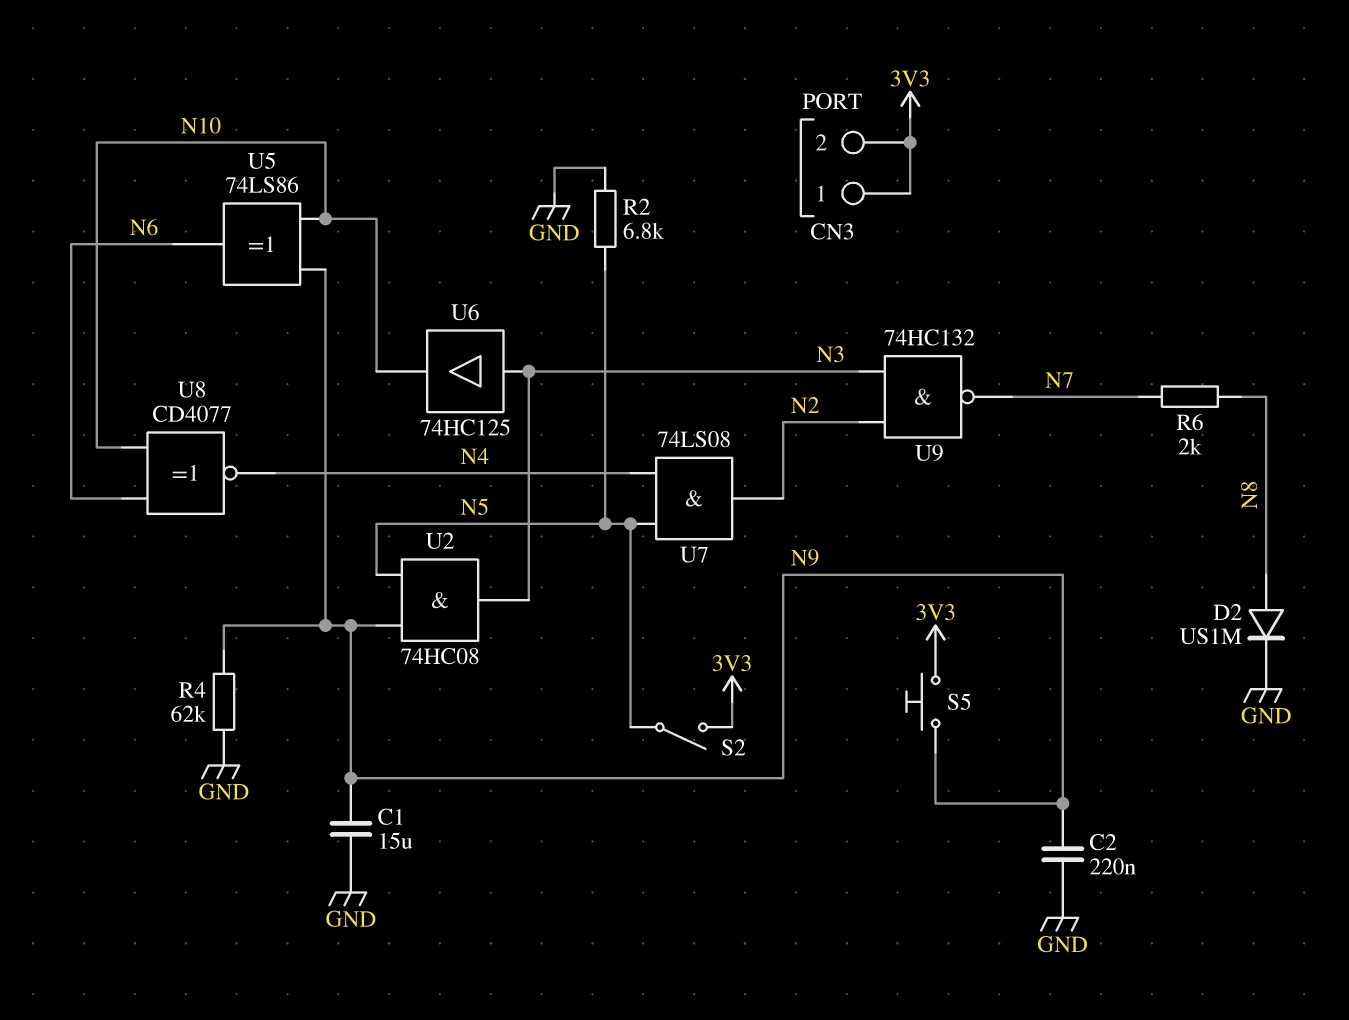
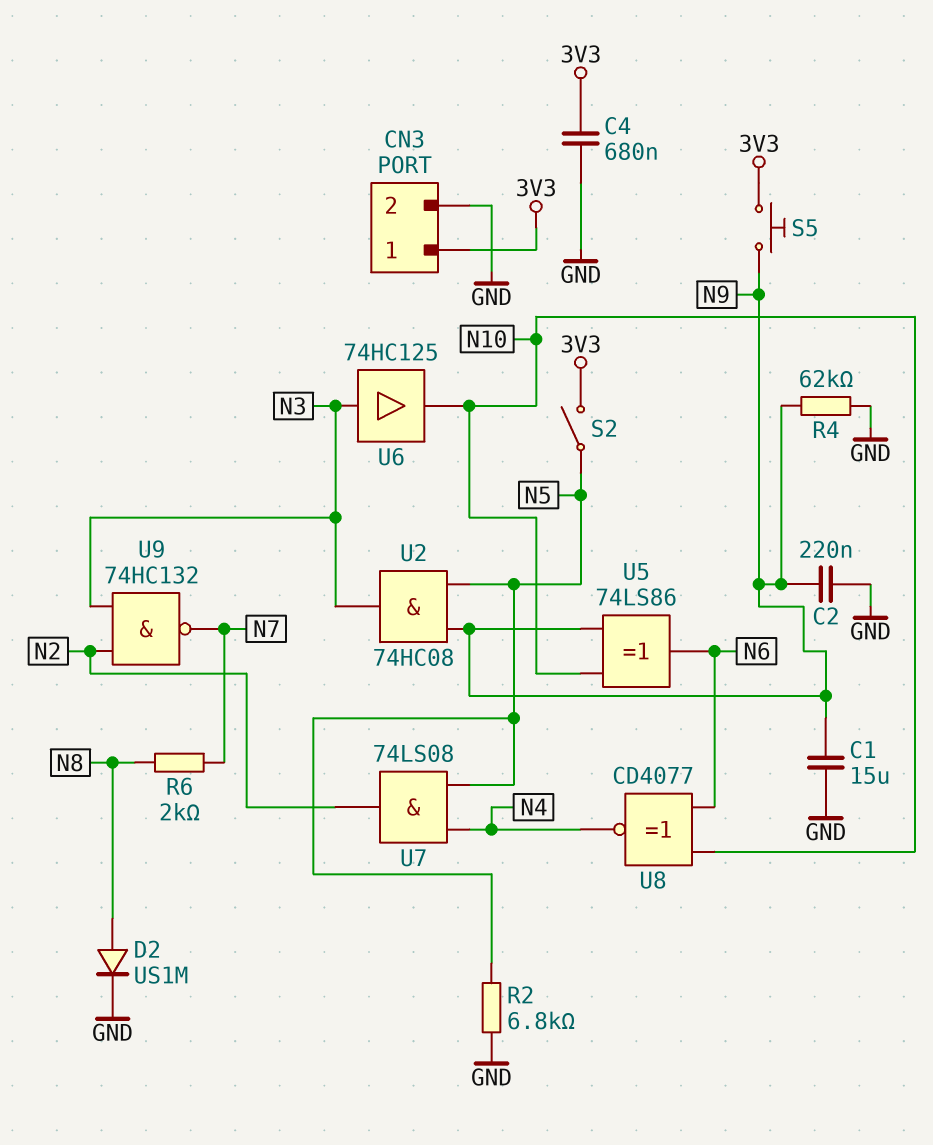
C4: none -> 680nF (3V3, GND)
CN3 pin 2: 3V3 -> GND

